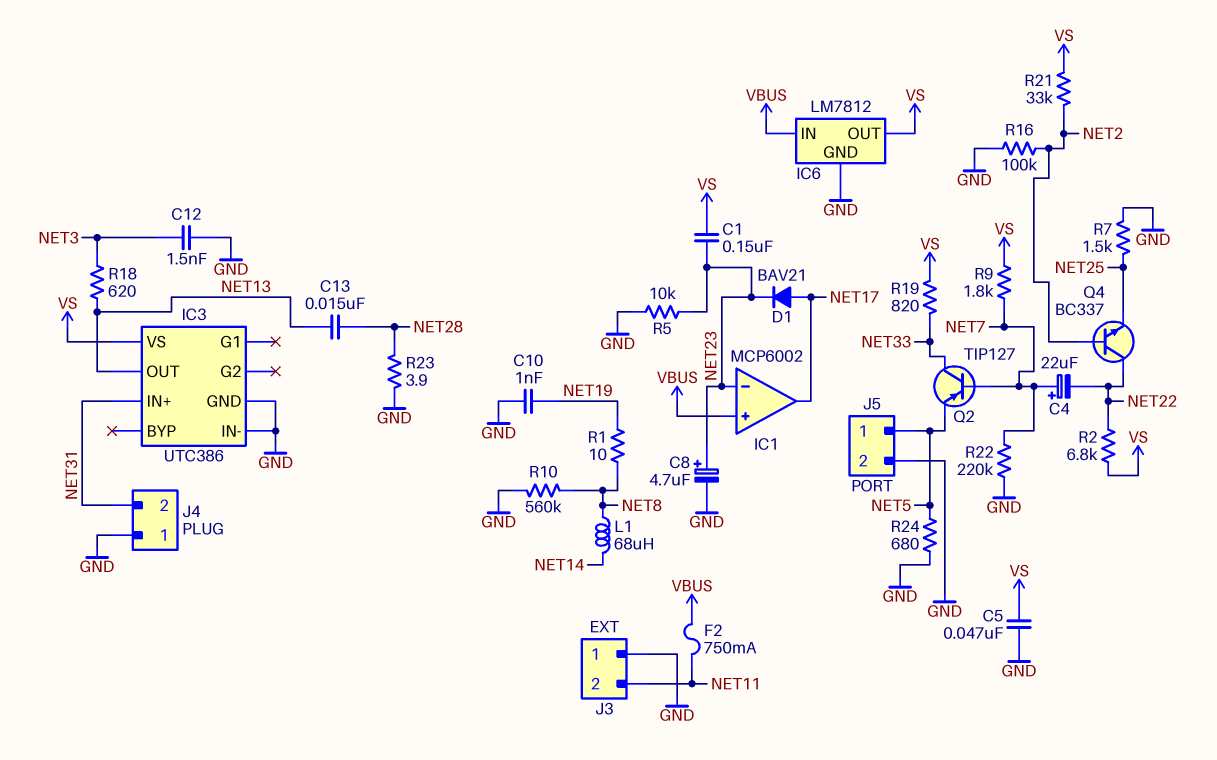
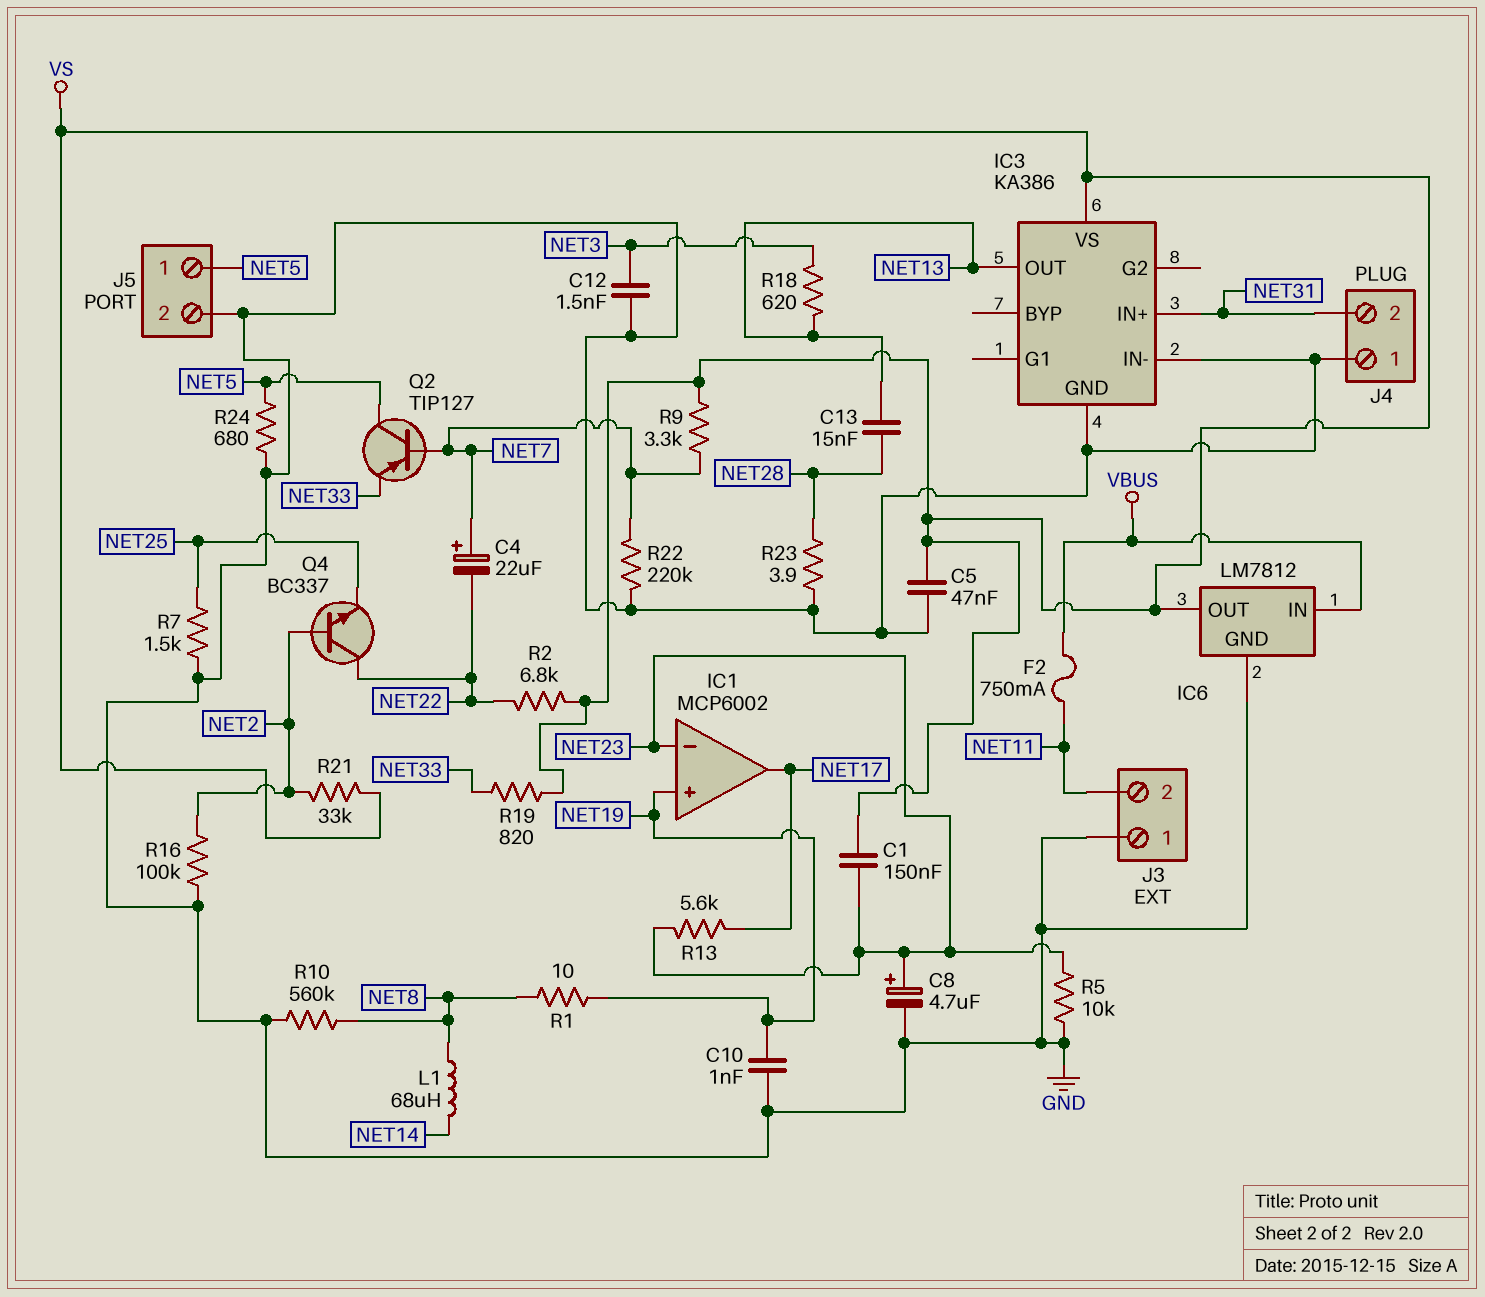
D1: diode BAV21 (A NET17, K NET23) -> none
IC1 pin in+: VBUS -> NET19
IC3: UTC386 -> KA386
Q2: PNP TIP127 (B NET7, C NET33, E NET5) -> PNP TIP127 (B NET7, C NET5, E NET33)
R9: 1.8k (NET7, VS) -> 3.3k (NET7, VS)
R13: none -> 5.6k (NET17, NET23)

